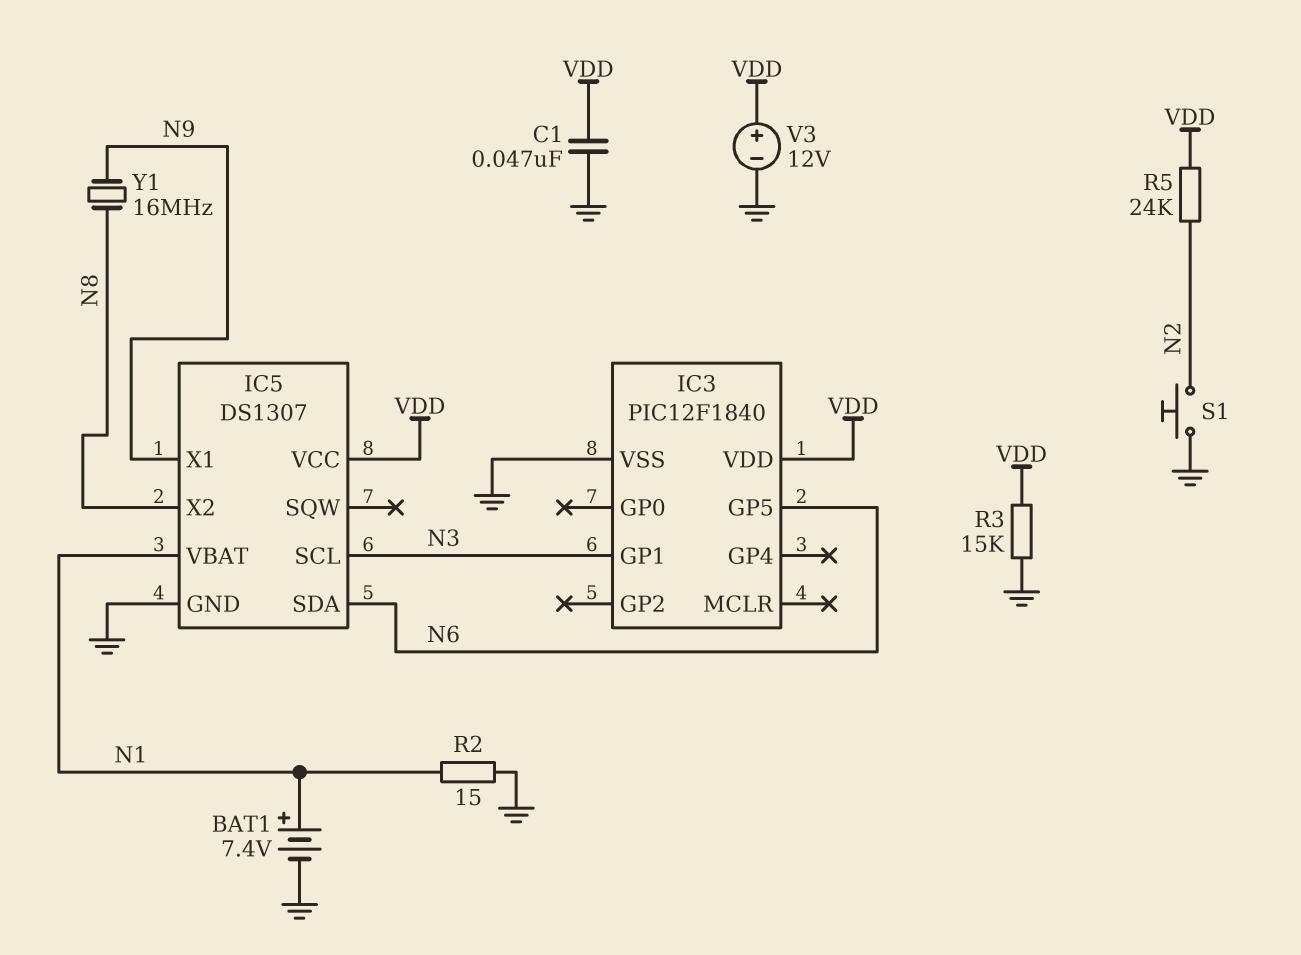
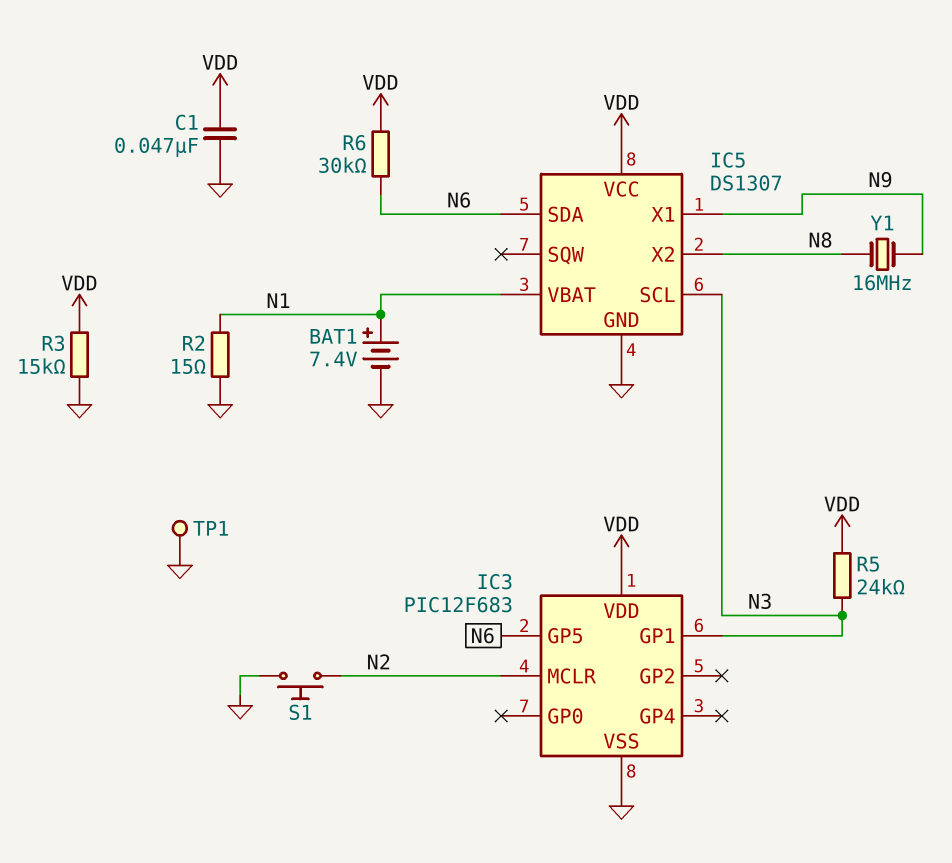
IC3: PIC12F1840 -> PIC12F683
IC3 pin MCLR: none -> N2
R5: 24k (N2, VDD) -> 24k (N3, VDD)
R6: none -> 30k (N6, VDD)
TP1: none -> test point (GND)
V3: 12V (plus VDD, minus GND) -> none

